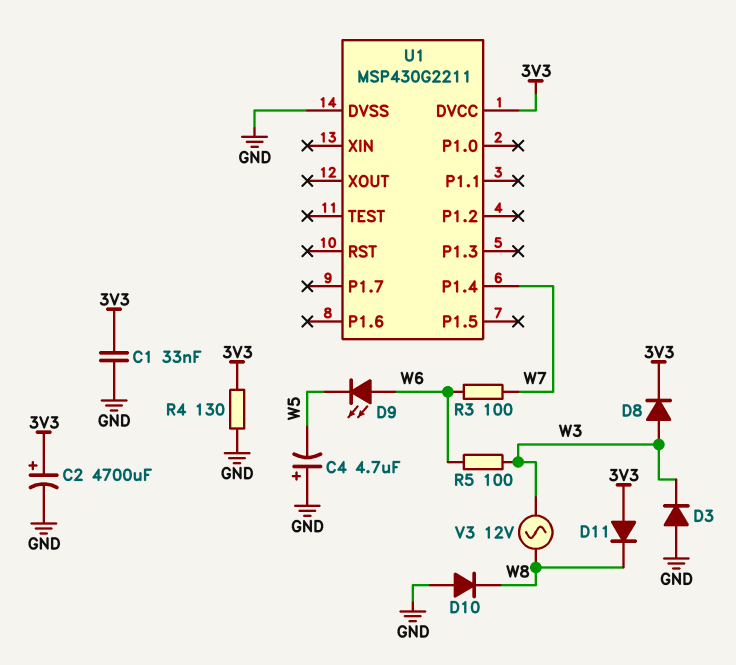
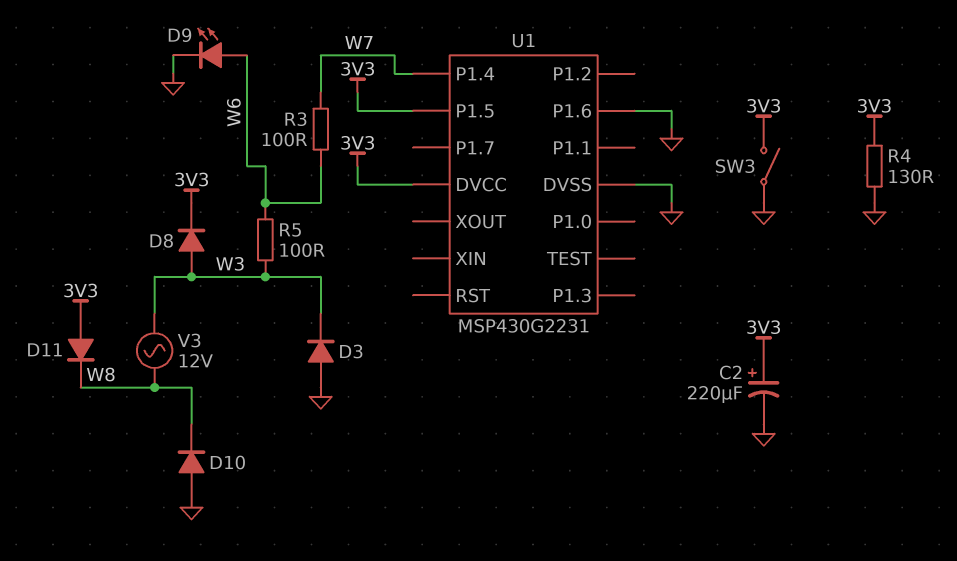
C1: 33nF (3V3, GND) -> none
C2: 4700uF (plus 3V3, minus GND) -> 220uF (plus 3V3, minus GND)
C4: 4.7uF (plus GND, minus W5) -> none
D9: LED (A W6, K W5) -> LED (A W6, K GND)
SW3: none -> switch (3V3, GND)
U1: MSP430G2211 -> MSP430G2231
U1 pin P1.5: none -> 3V3
U1 pin P1.6: none -> GND

